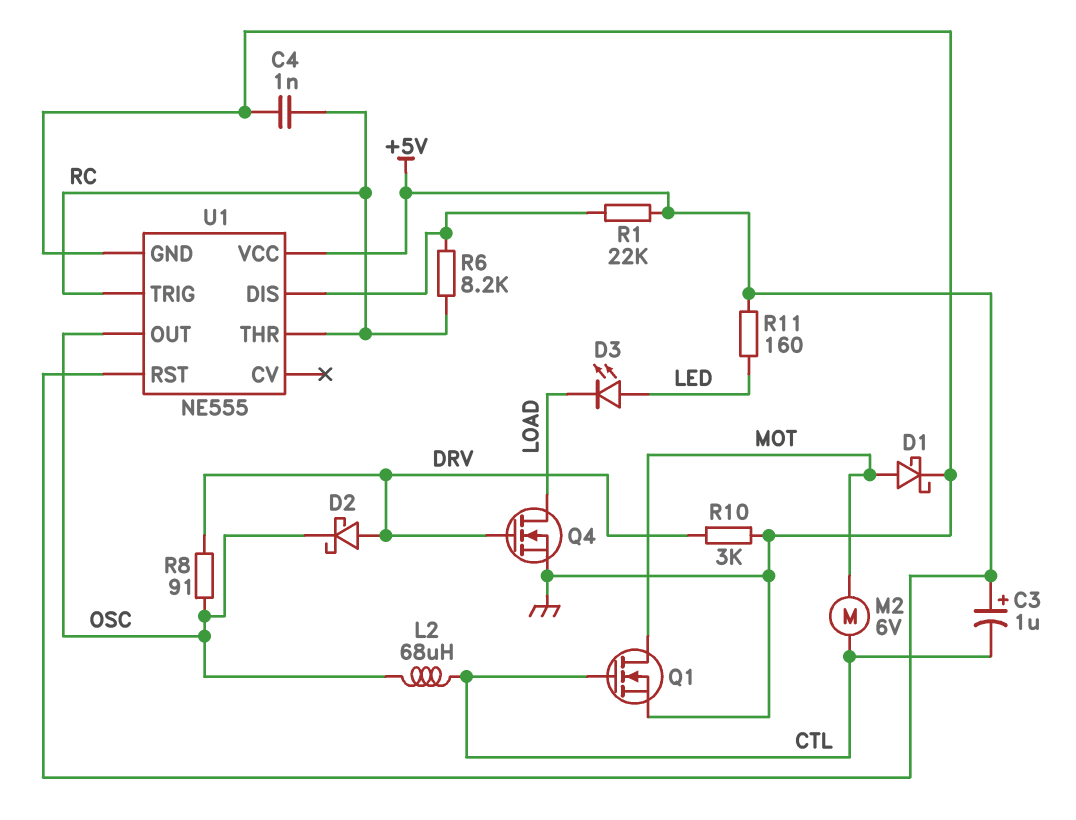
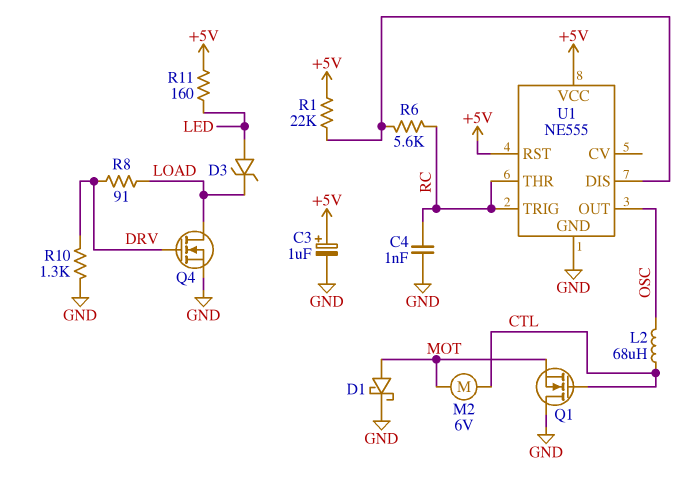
C3: 1uF (plus +5V, minus CTL) -> 1uF (plus +5V, minus GND)
D2: schottky (A DRV, K OSC) -> none
D3: LED (A LED, K LOAD) -> zener (A LED, K LOAD)
Q1: NMOS (G CTL, D MOT, S GND) -> NMOS (G CTL, D GND, S MOT)
R6: 8.2k (RC, U1/DIS) -> 5.6k (RC, U1/DIS)
R8: 91 (DRV, OSC) -> 91 (DRV, LOAD)
R10: 3k (DRV, GND) -> 1.3k (DRV, GND)

